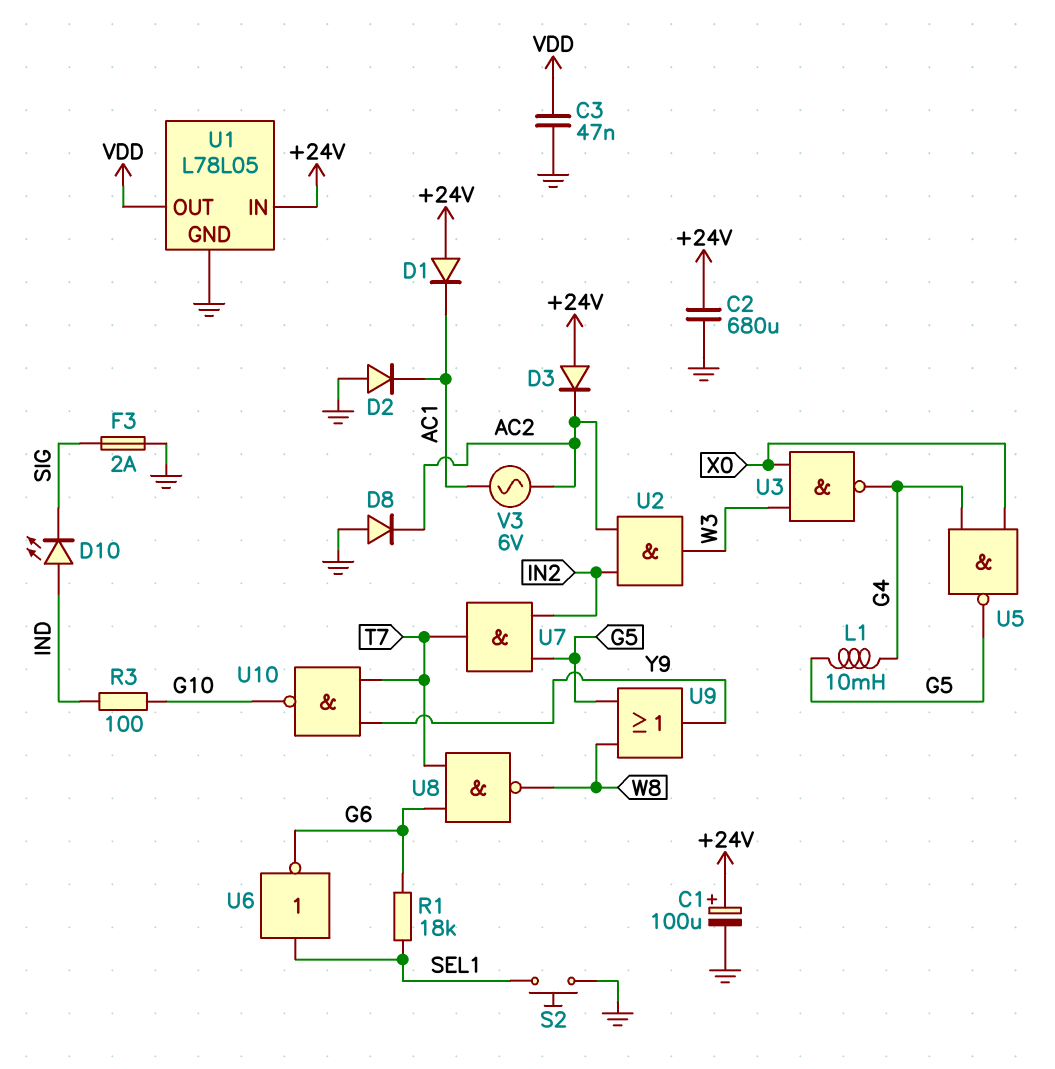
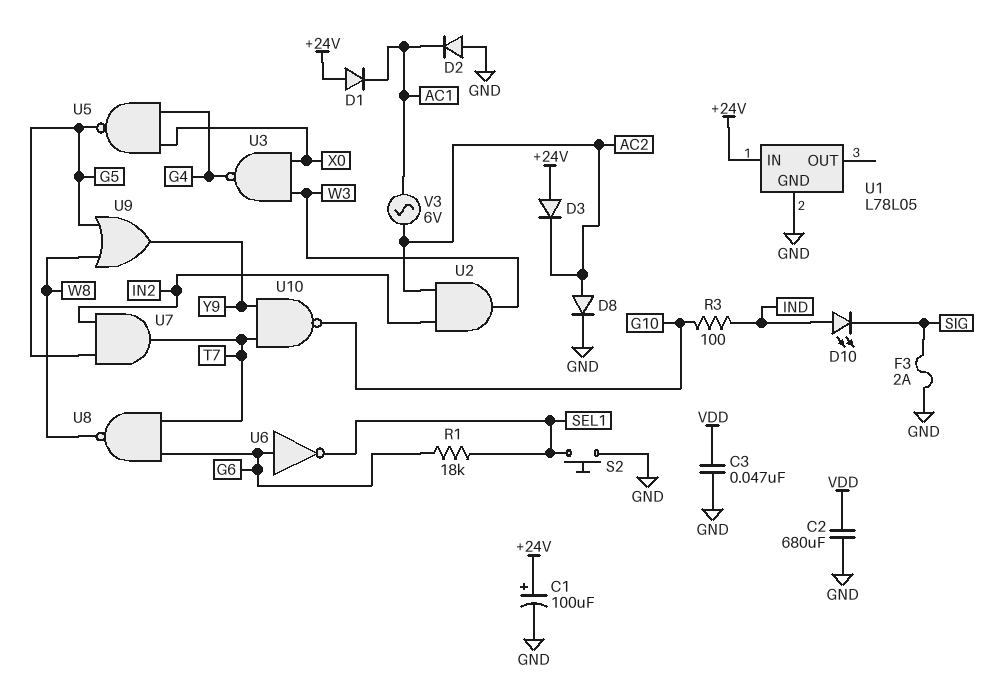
C2: 680uF (+24V, GND) -> 680uF (GND, VDD)
D8: diode (A GND, K AC2) -> diode (A AC2, K GND)
L1: 10mH (G4, G5) -> none
U1 pin OUT: VDD -> none
U6: NOT (in SEL1, out G6) -> NOT (in G6, out SEL1)

